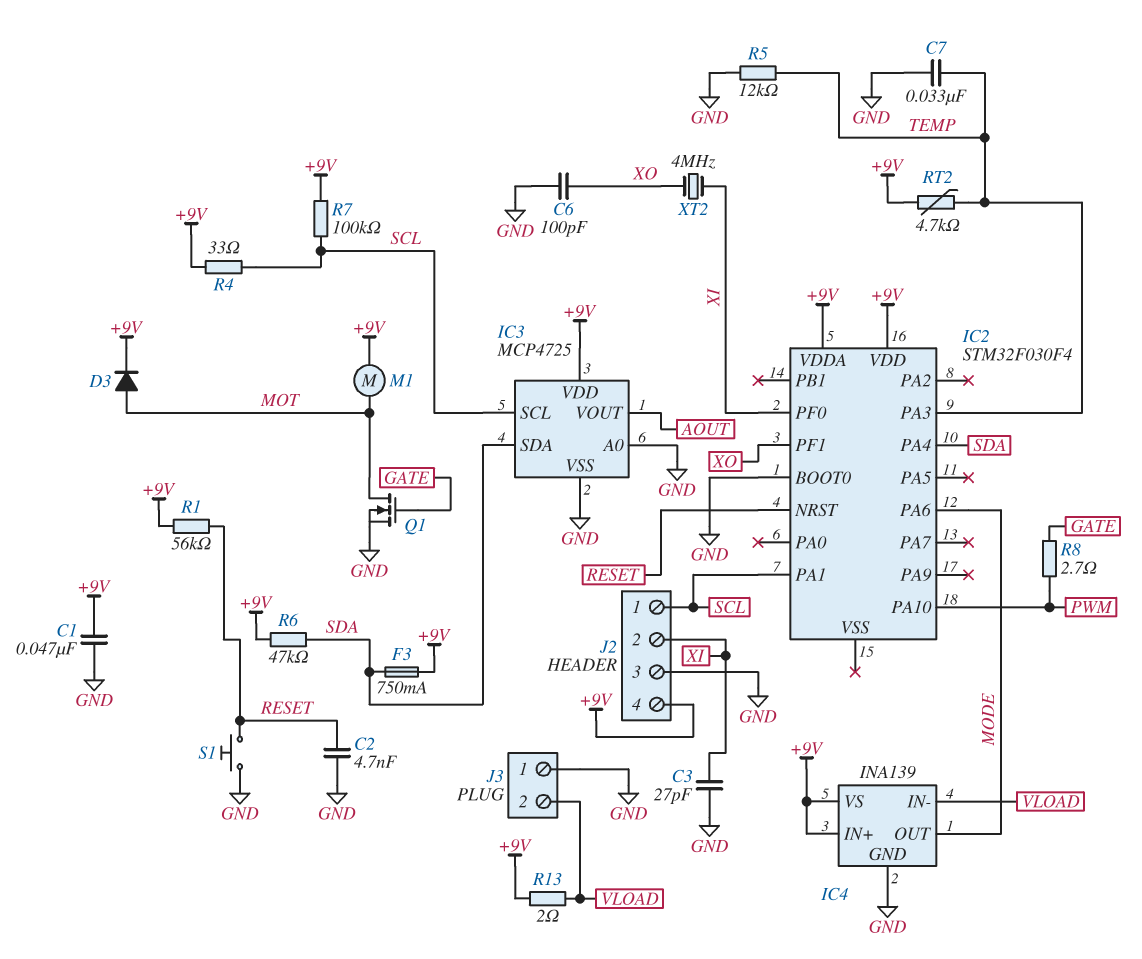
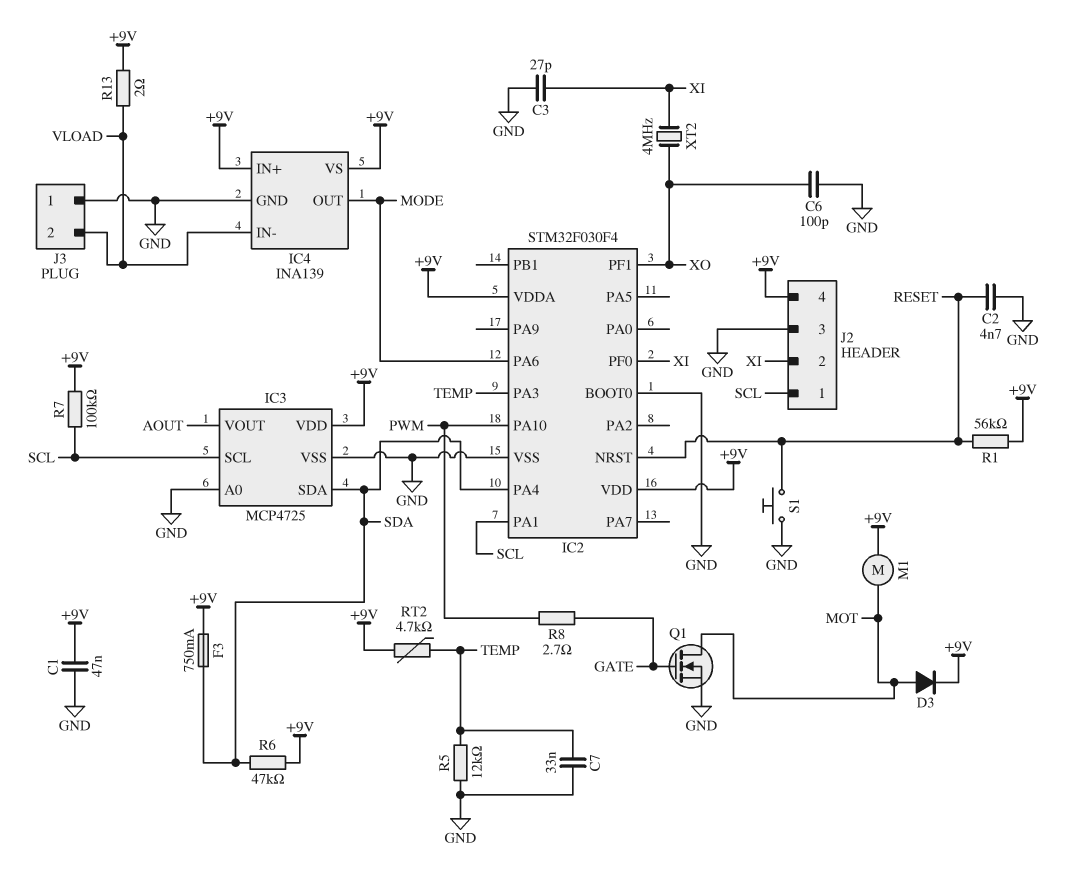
IC2 pin VSS: none -> GND
R4: 33 (+9V, SCL) -> none

